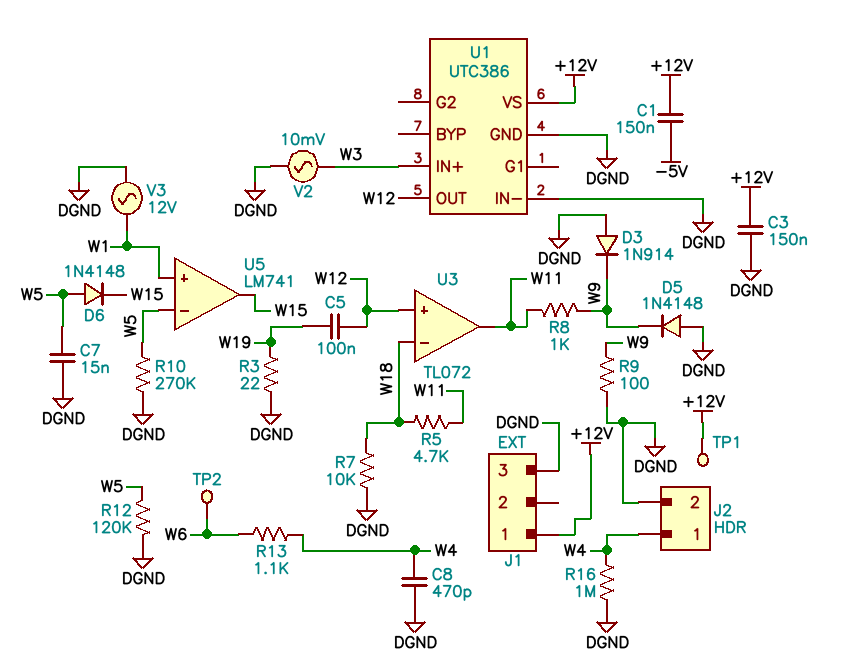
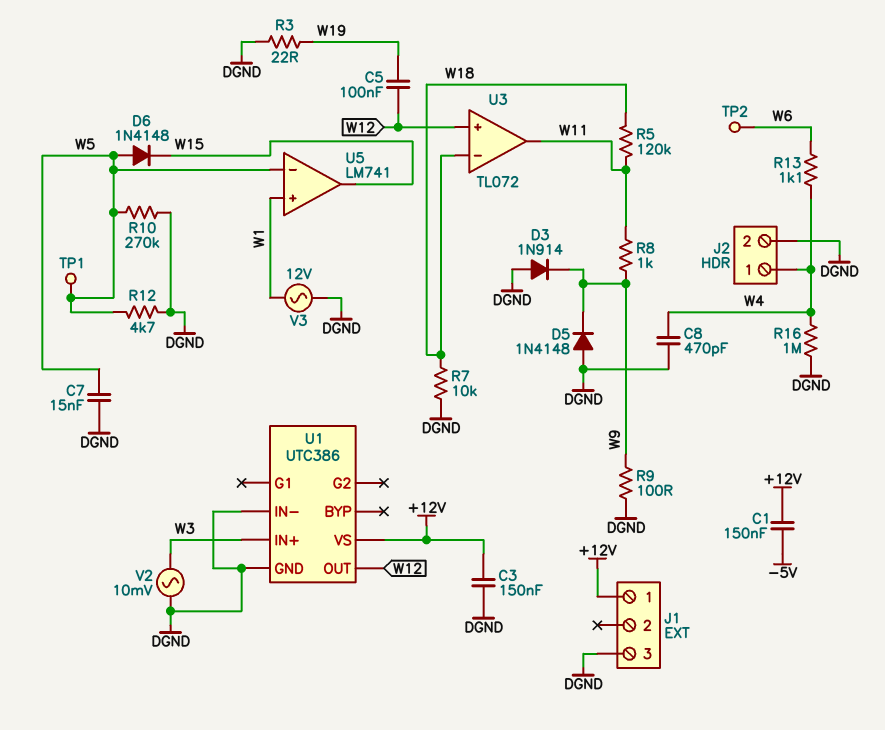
R5: 4.7k (W11, W18) -> 120k (W11, W18)
R12: 120k (DGND, W5) -> 4.7k (DGND, W5)
TP1: test point (+12V) -> test point (W5)

